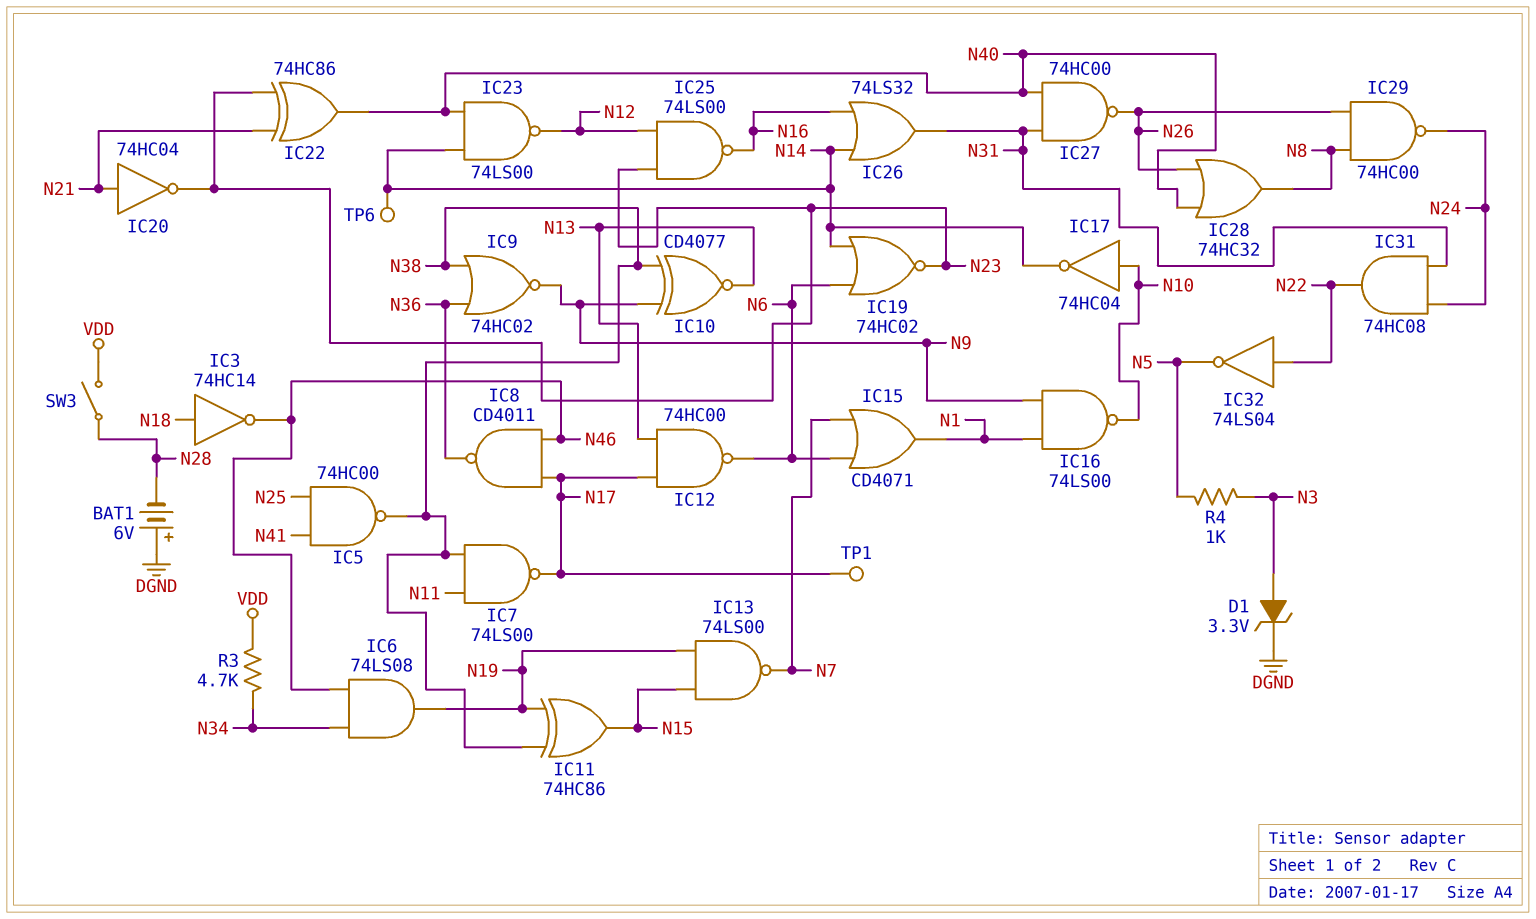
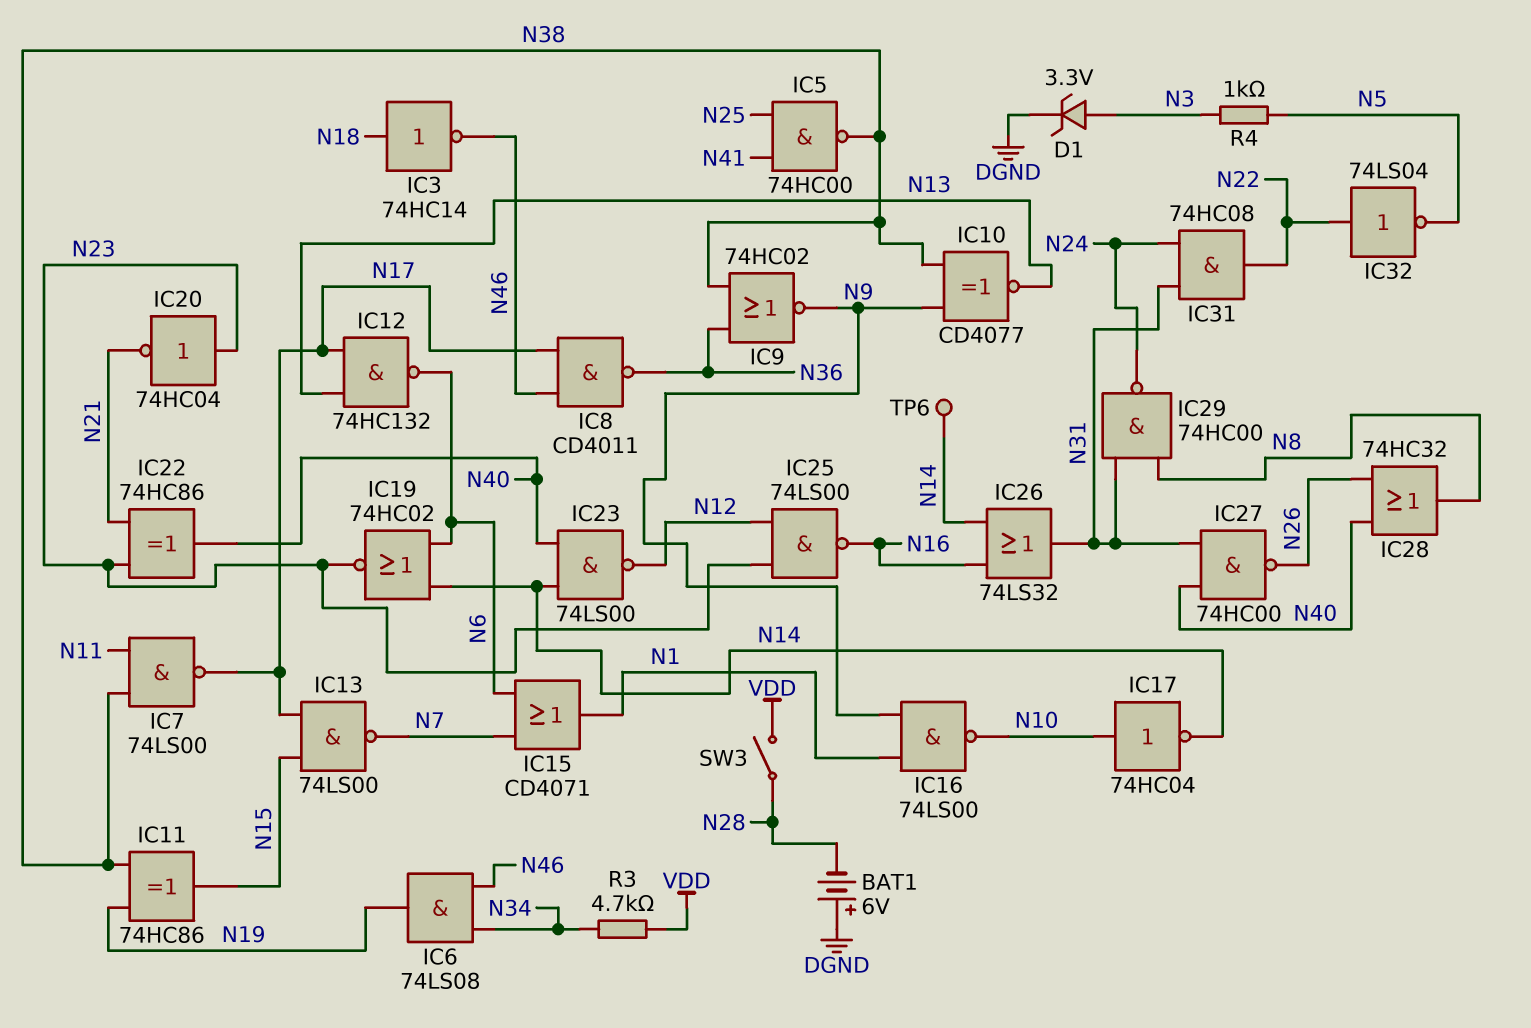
IC12: NAND 74HC00 (in N13, in N17, out N6) -> NAND 74HC132 (in N13, in N17, out N6)
IC13: NAND 74LS00 (in N15, in N19, out N7) -> NAND 74LS00 (in N15, in N17, out N7)
IC20: NOT 74HC04 (in N21, out N23) -> NOT 74HC04 (in N23, out N21)
IC29: NAND 74HC00 (in N8, in N26, out N24) -> NAND 74HC00 (in N8, in N31, out N24)
TP1: test point (N17) -> none

